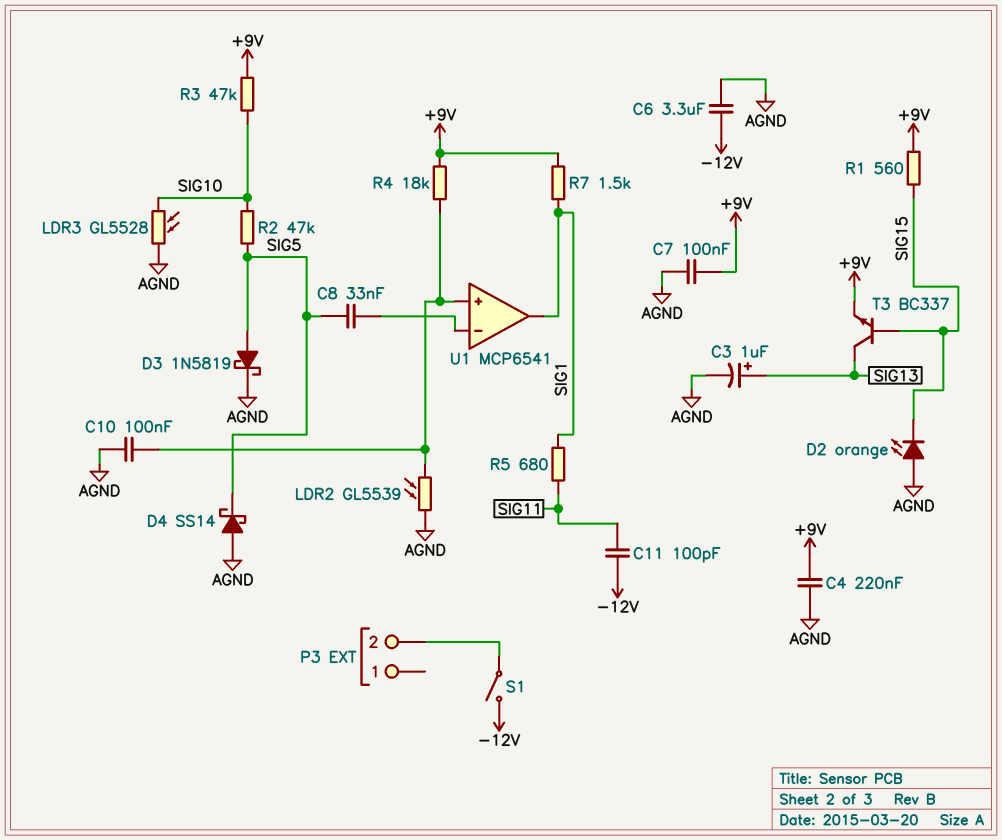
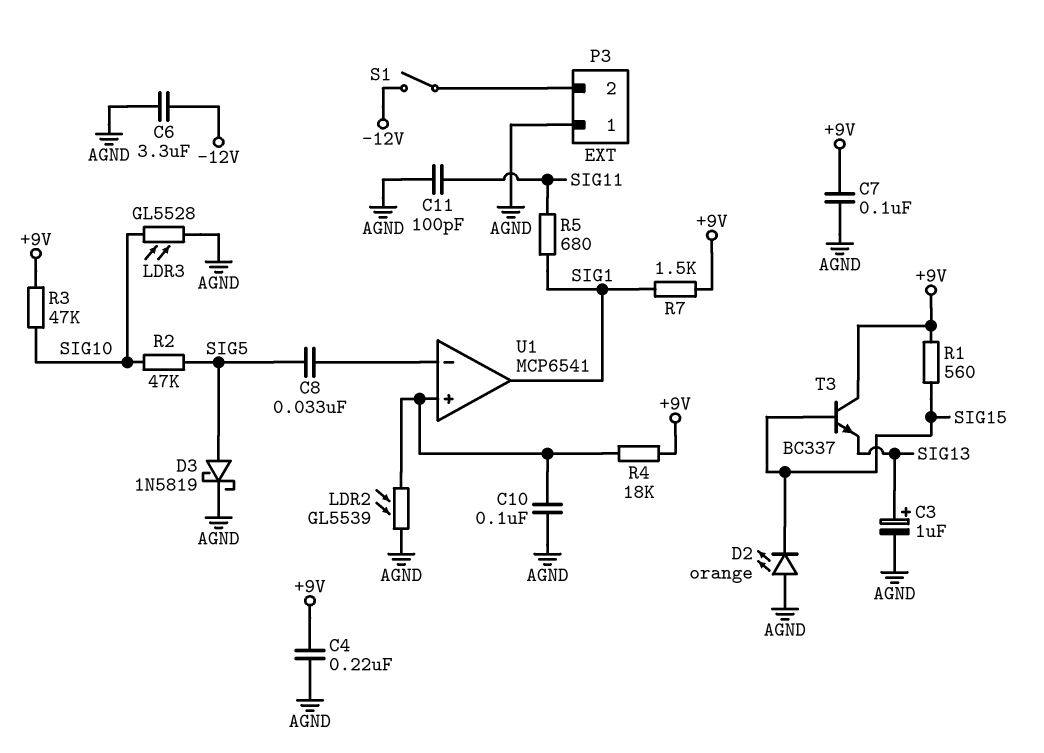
C11: 100pF (-12V, SIG11) -> 100pF (AGND, SIG11)
D4: schottky SS14 (A AGND, K SIG5) -> none
P3 pin 1: none -> AGND
T3: NPN BC337 (B SIG15, C SIG13, E +9V) -> NPN BC337 (B SIG15, C +9V, E SIG13)

